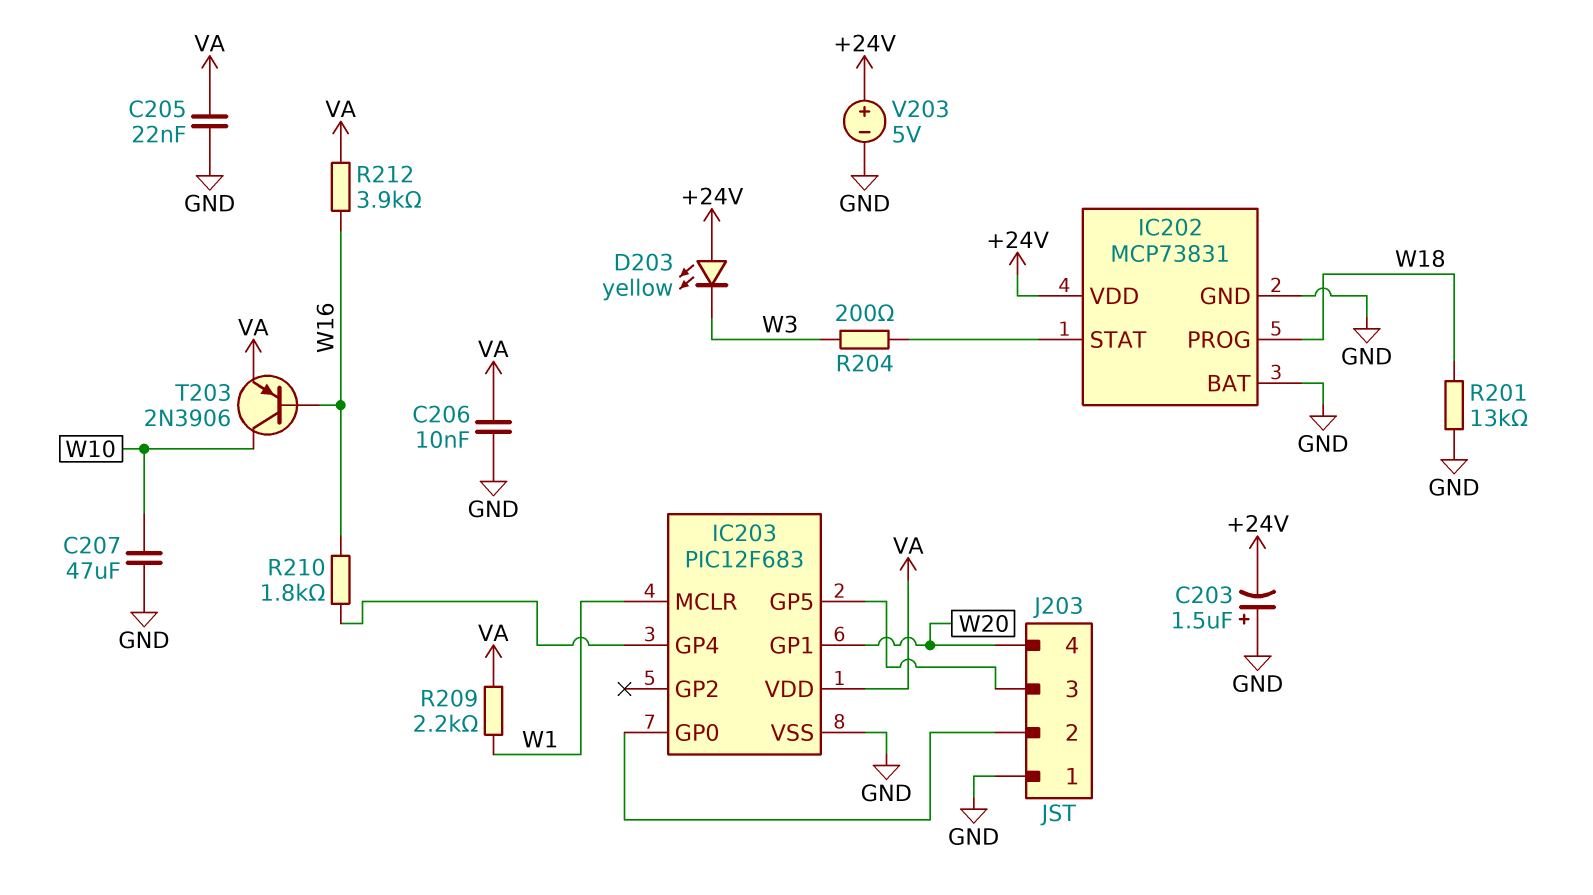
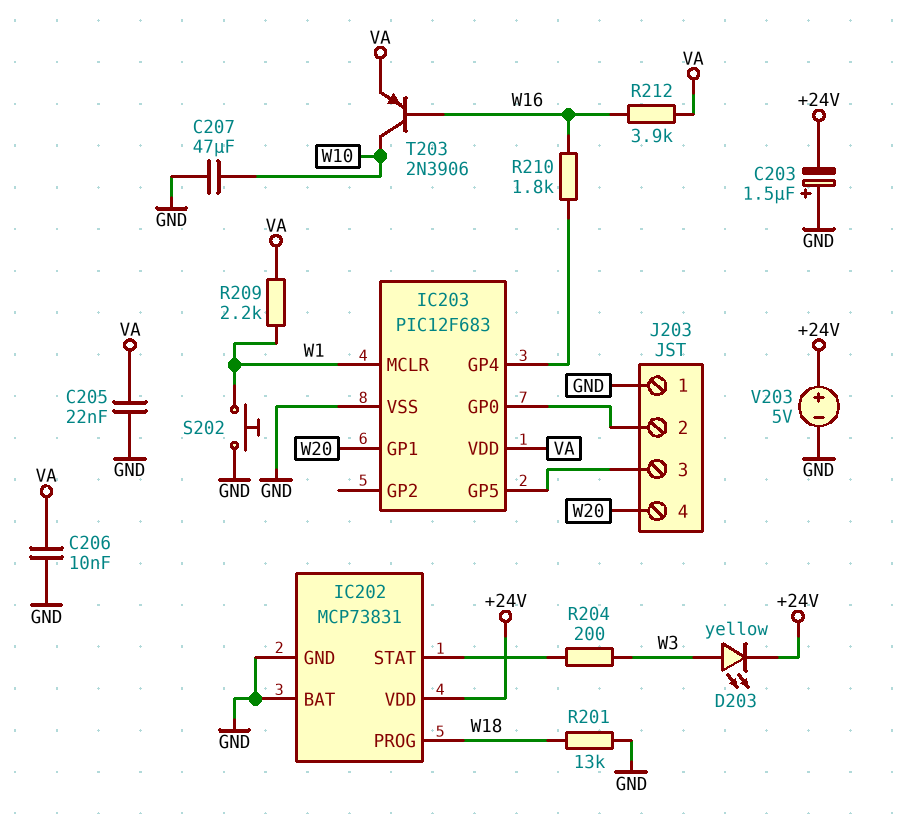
D203: LED yellow (A +24V, K W3) -> LED yellow (A W3, K +24V)
S202: none -> button (GND, W1)

